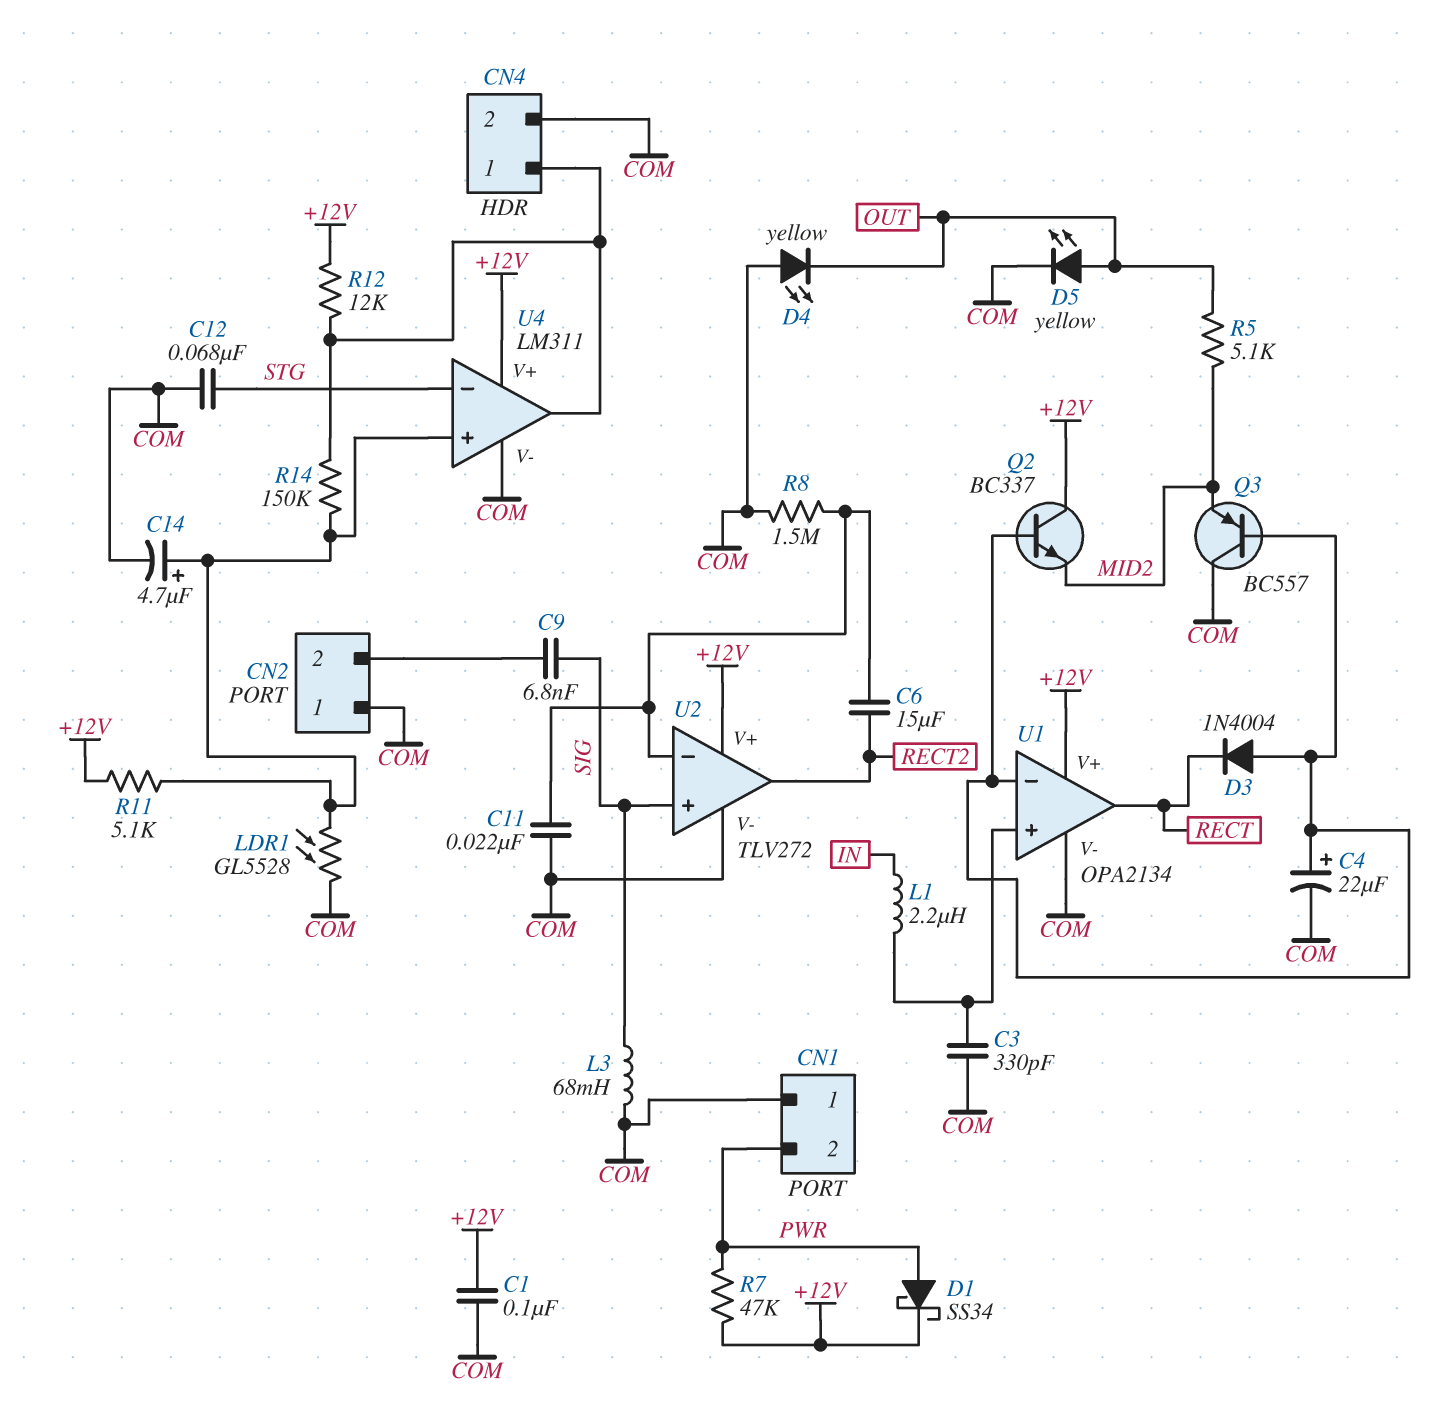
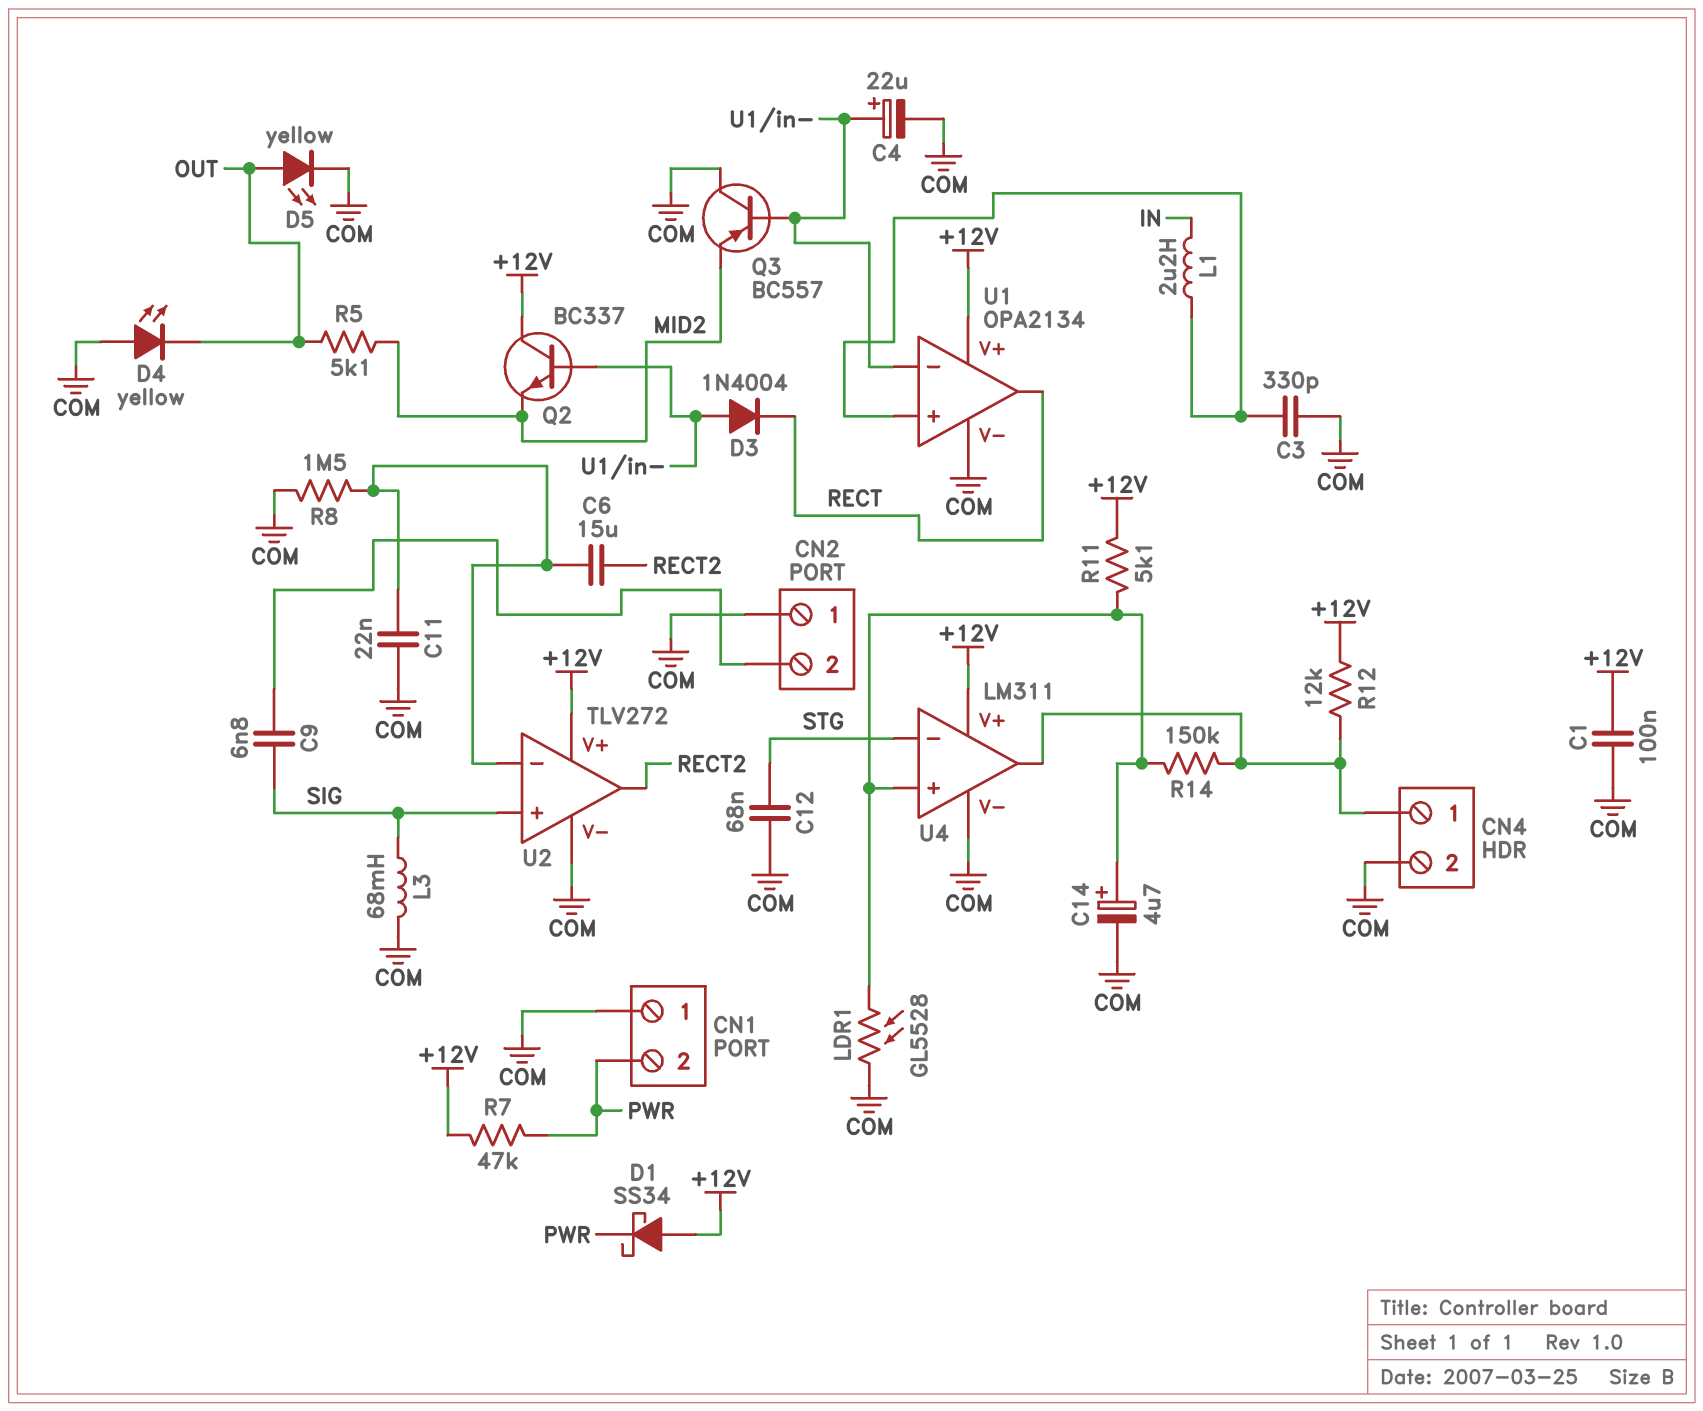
D1: schottky SS34 (A PWR, K +12V) -> schottky SS34 (A +12V, K PWR)

